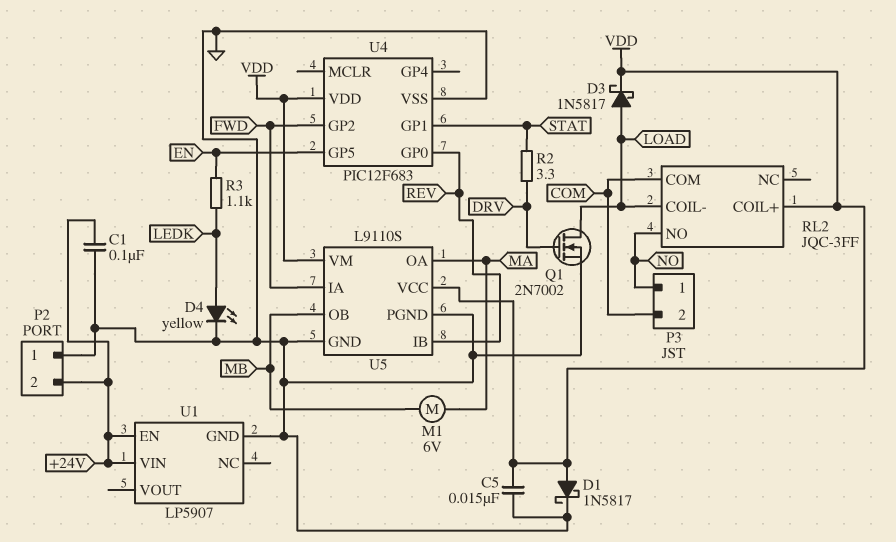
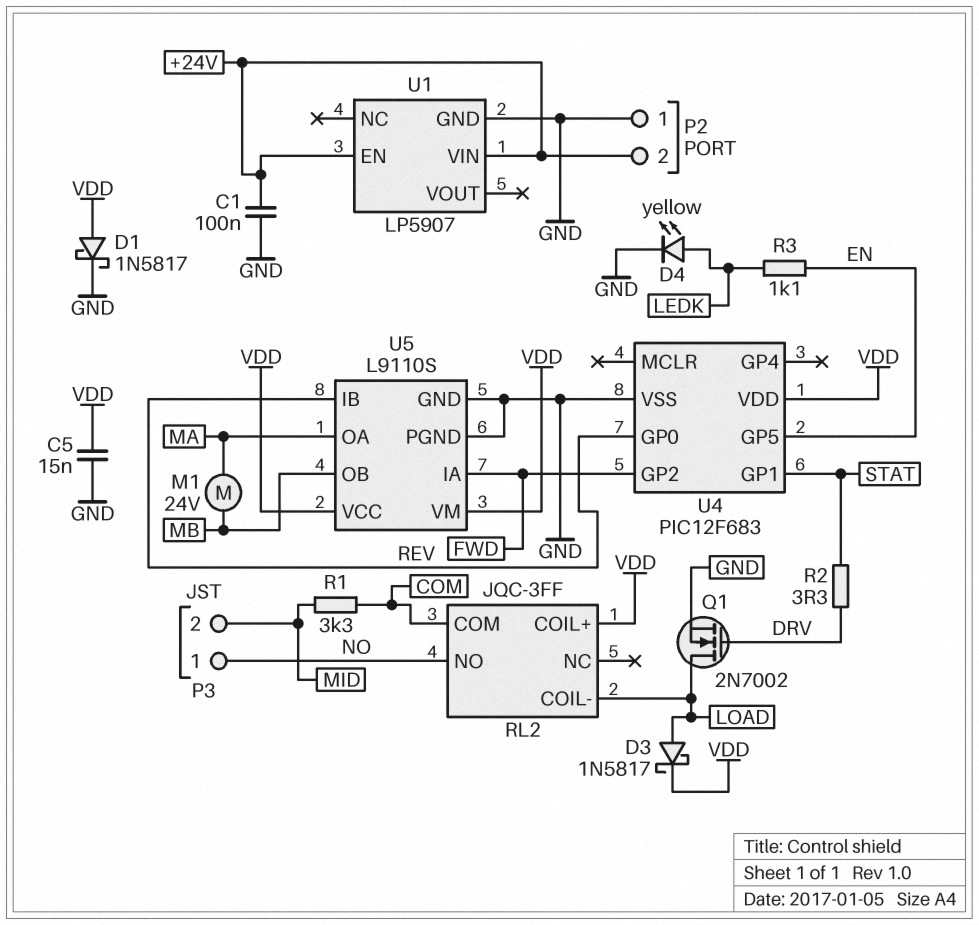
M1: motor 6V (MA, MB) -> motor 24V (MA, MB)
P3 pin 2: COM -> MID
R1: none -> 3.3k (COM, MID)

